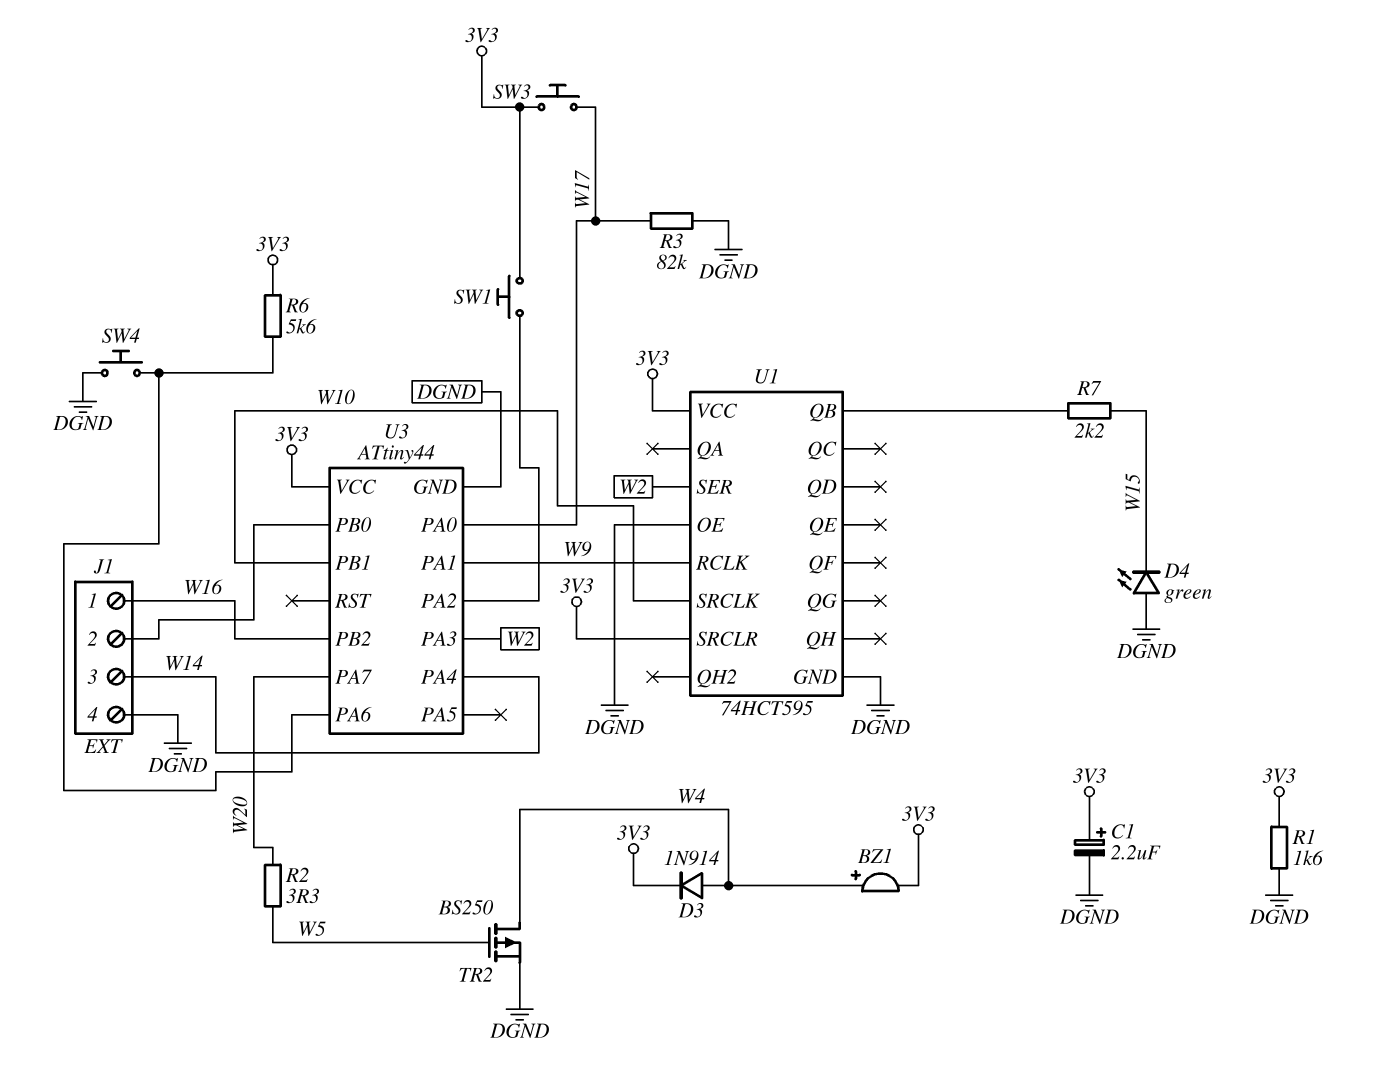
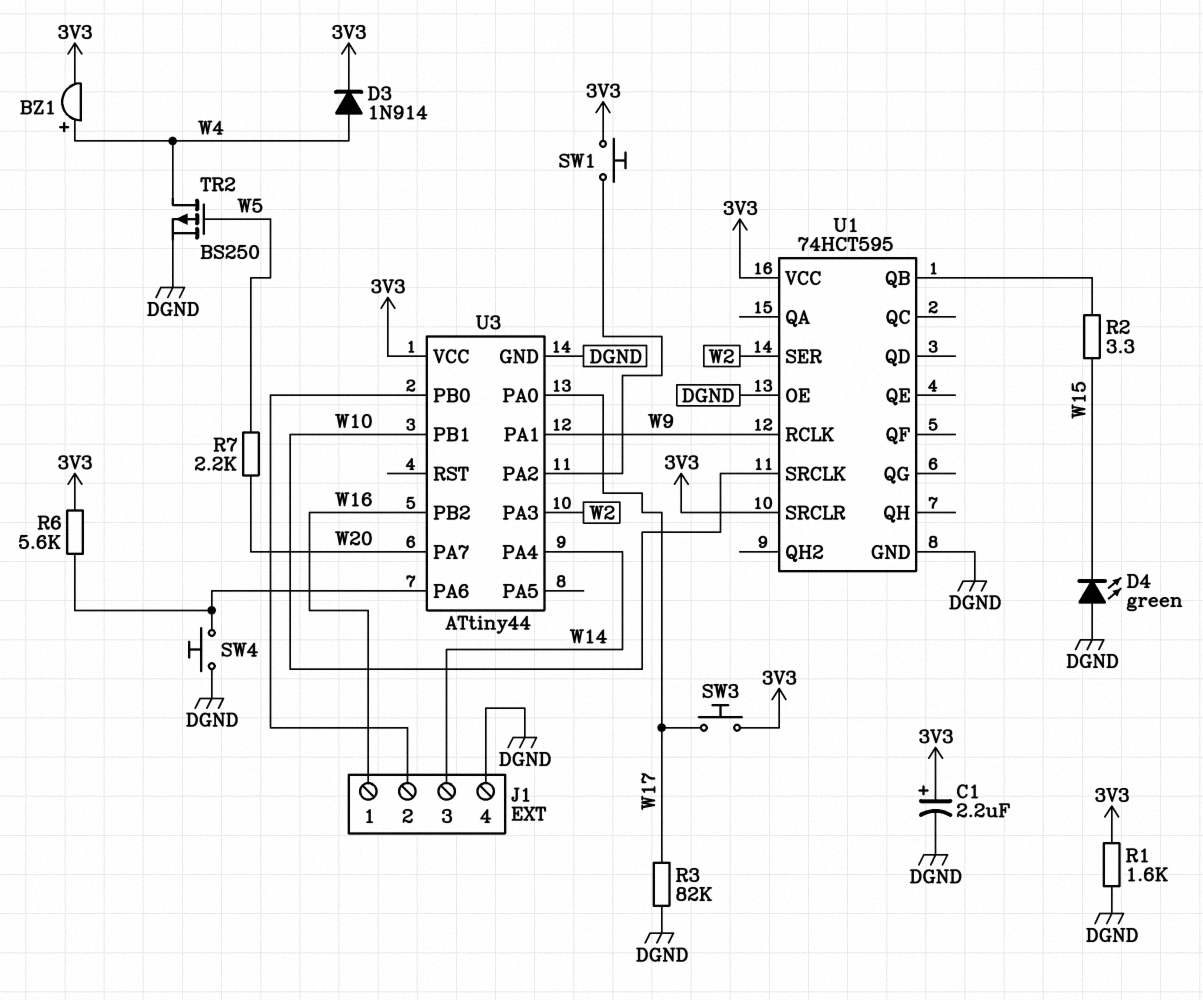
R2: 3.3 (W5, W20) -> 3.3 (U1/QB, W15)
R7: 2.2k (U1/QB, W15) -> 2.2k (W5, W20)

